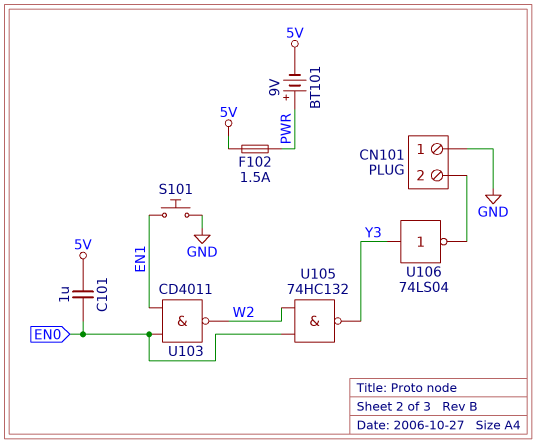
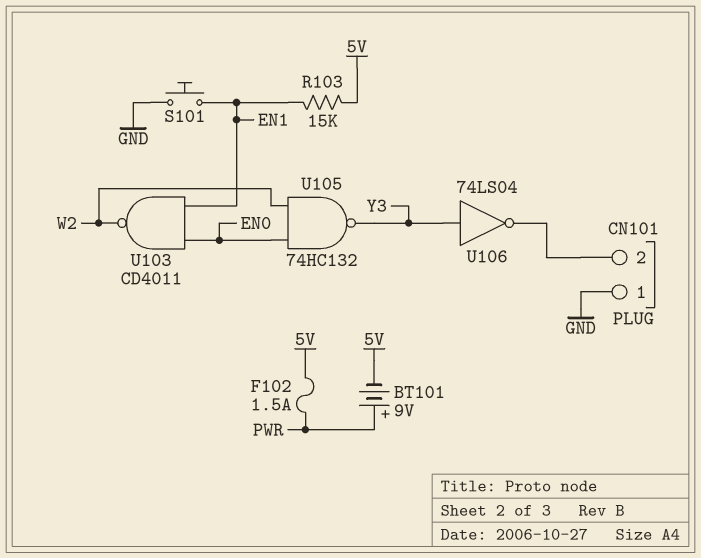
C101: 1uF (5V, EN0) -> none
R103: none -> 15k (5V, EN1)

